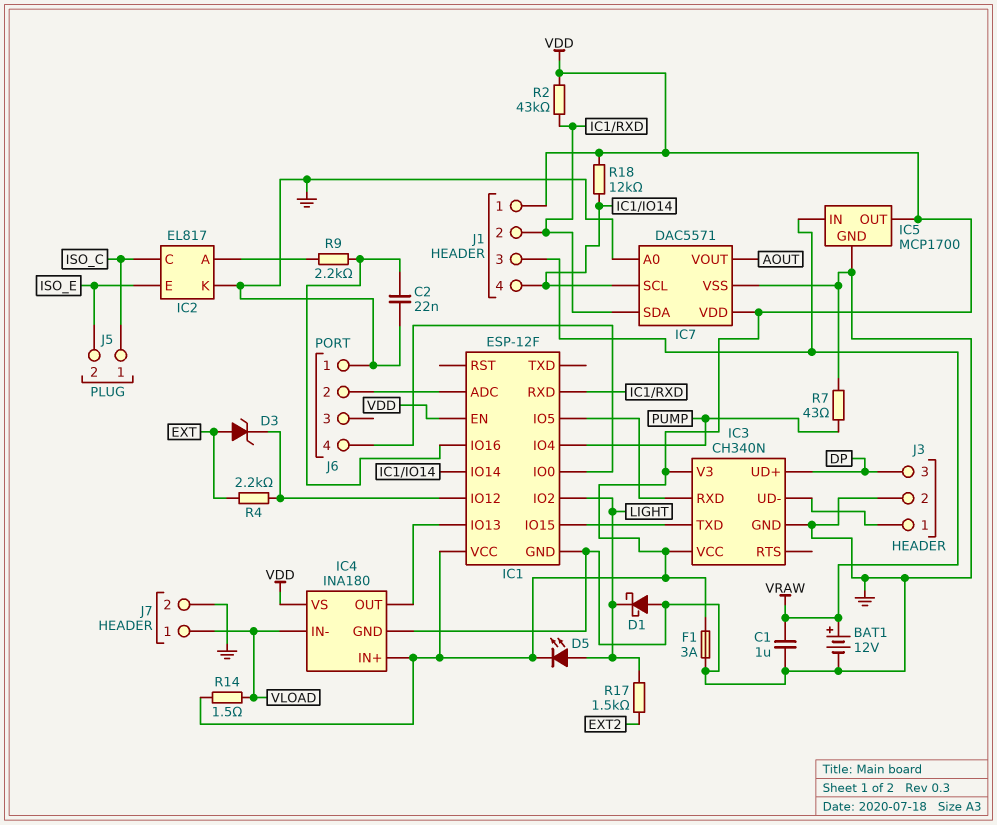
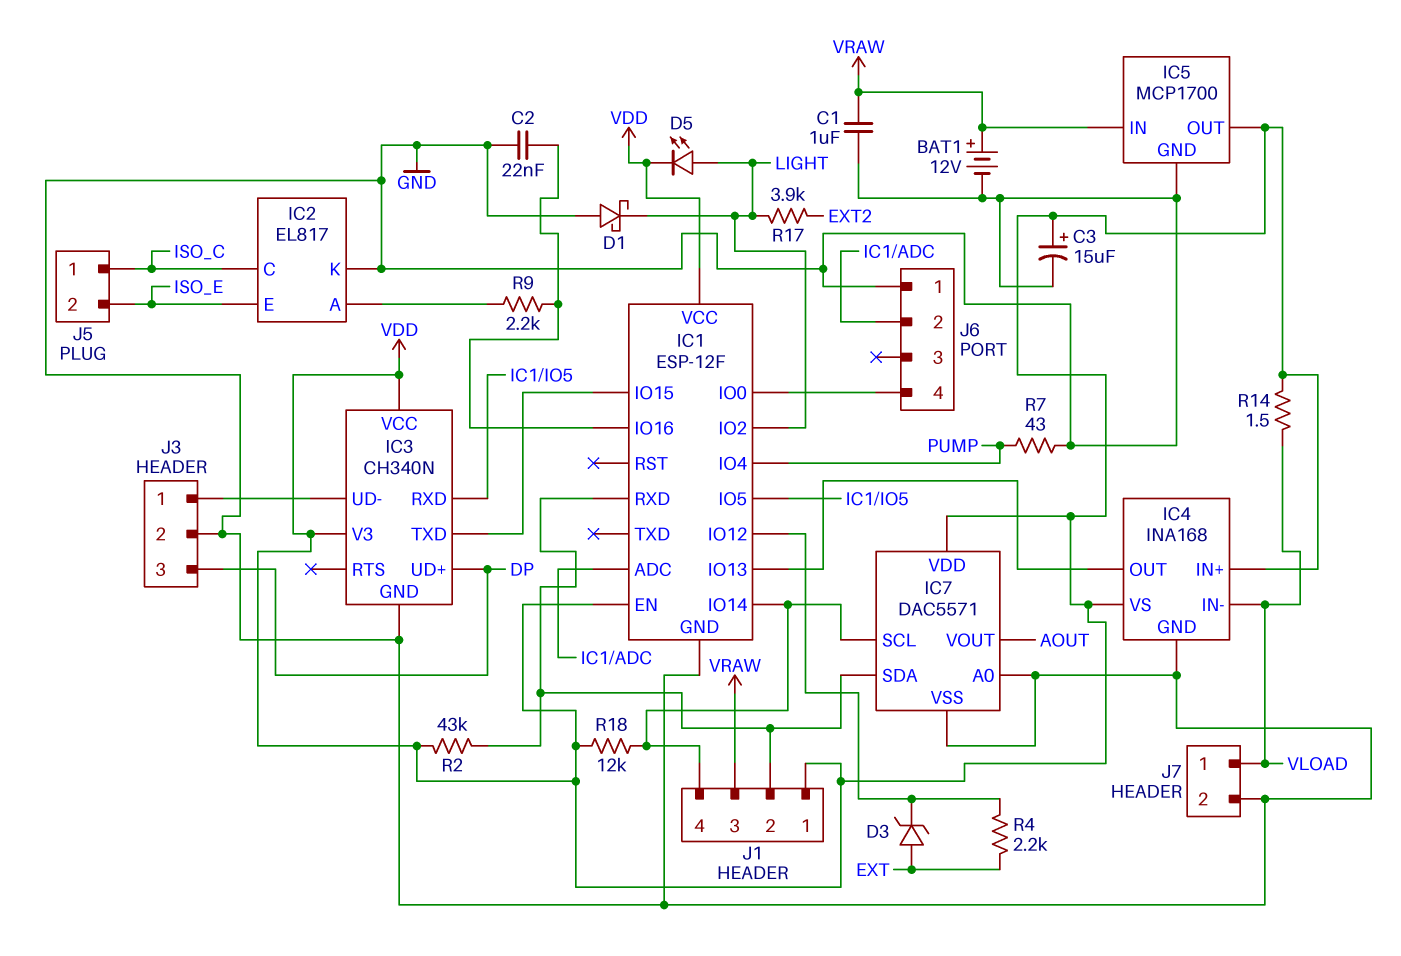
C3: none -> 15uF (plus VDD, minus GND)
F1: 3A (GND, VDD) -> none
IC4: INA180 -> INA168
R17: 1.5k (EXT2, LIGHT) -> 3.9k (EXT2, LIGHT)

